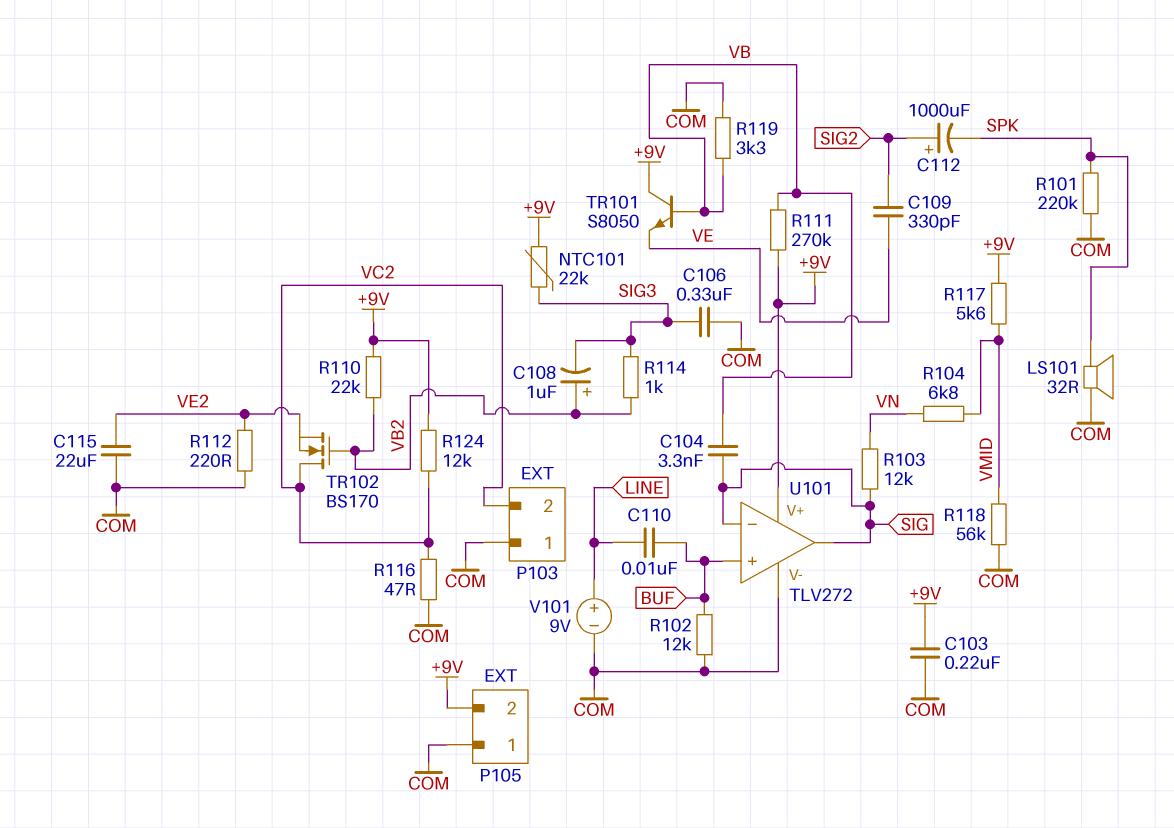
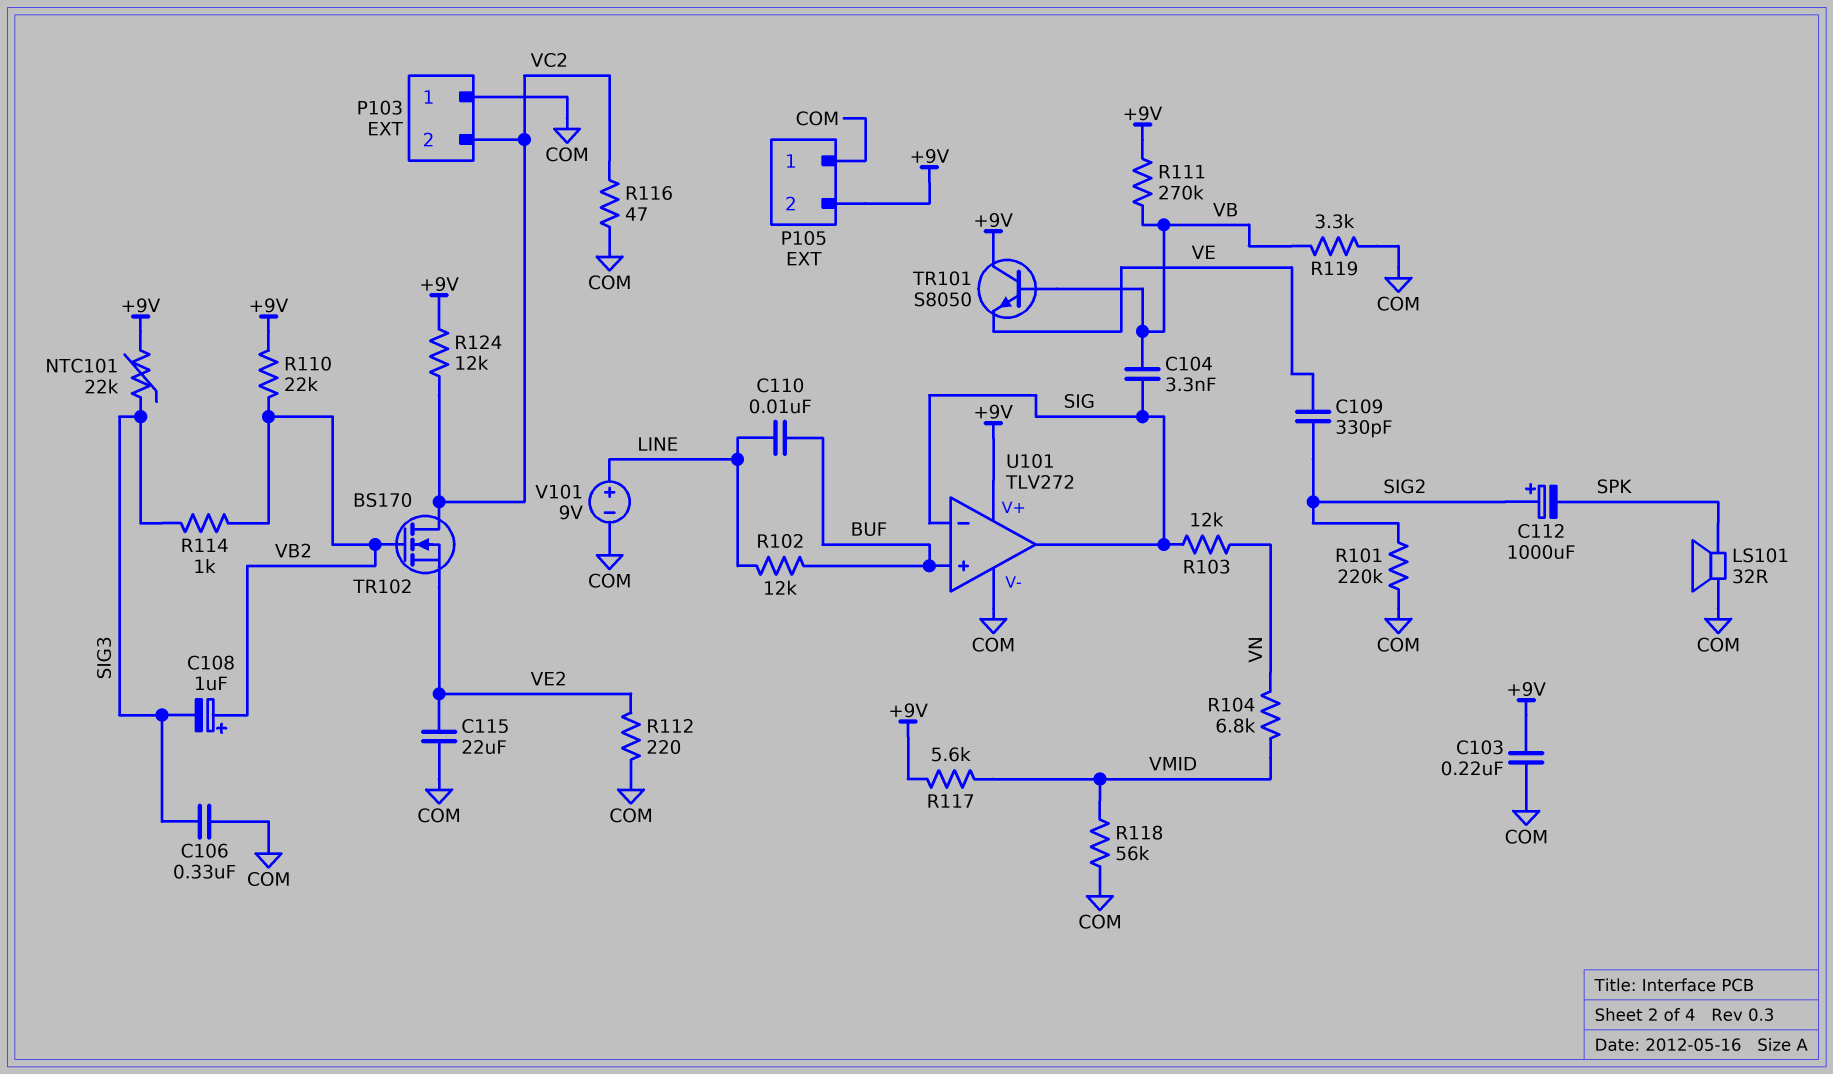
R101: 220k (COM, SPK) -> 220k (COM, SIG2)
R102: 12k (BUF, COM) -> 12k (BUF, LINE)

